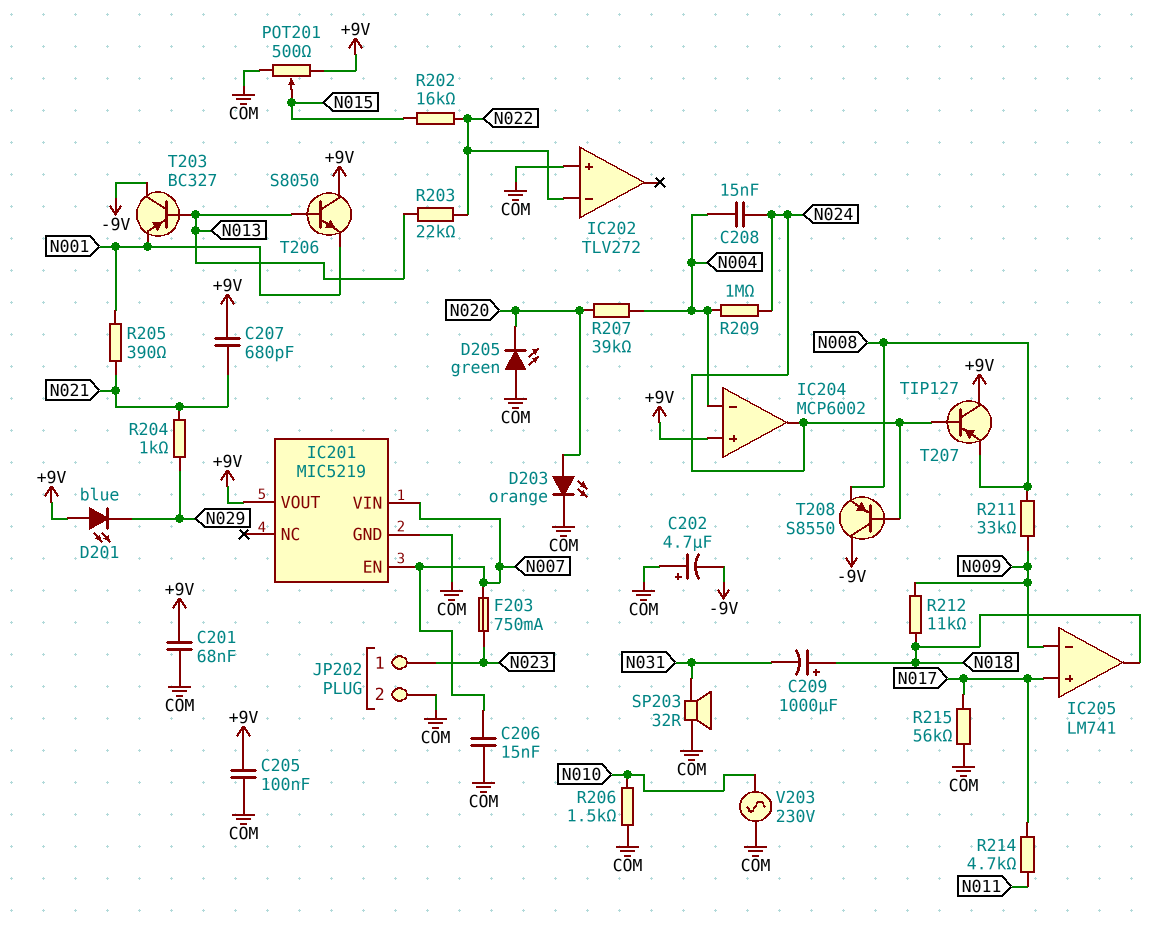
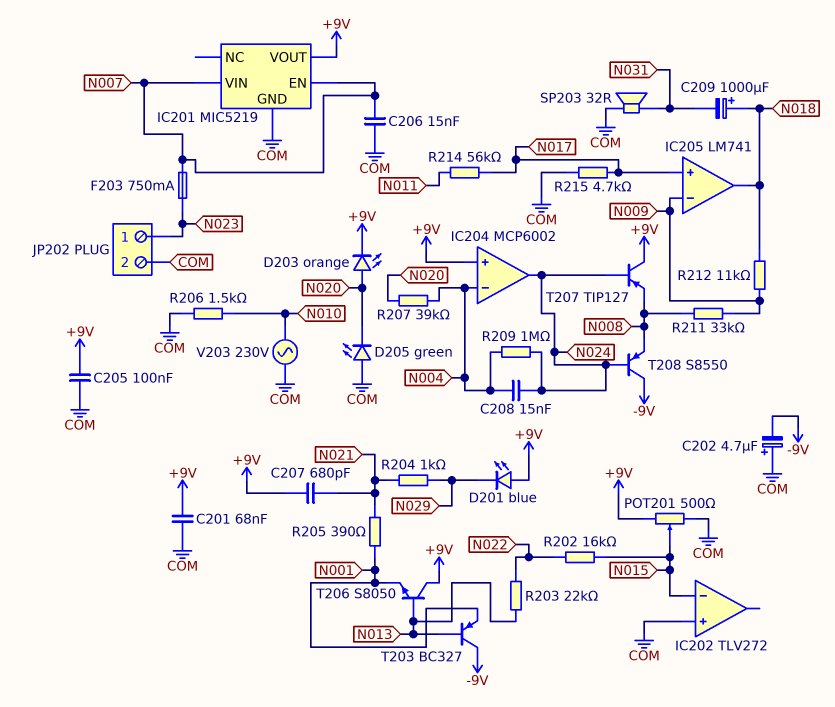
D203: LED orange (A N020, K COM) -> LED orange (A N020, K +9V)
IC202 pin in-: N022 -> N015
R214: 4.7k (N011, N017) -> 56k (N011, N017)
R215: 56k (COM, N017) -> 4.7k (COM, N017)

